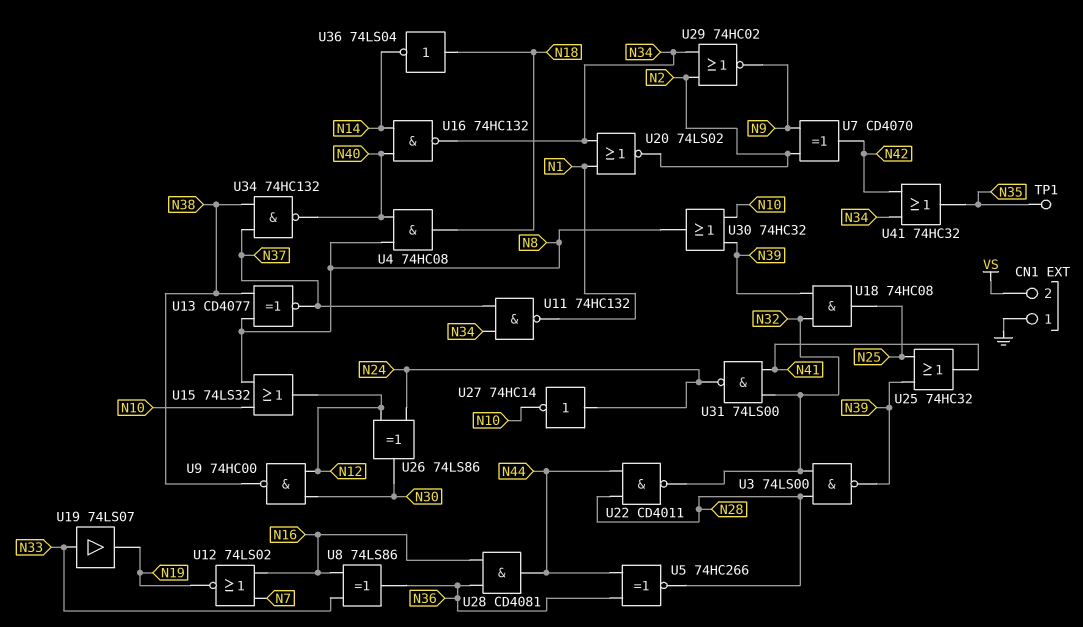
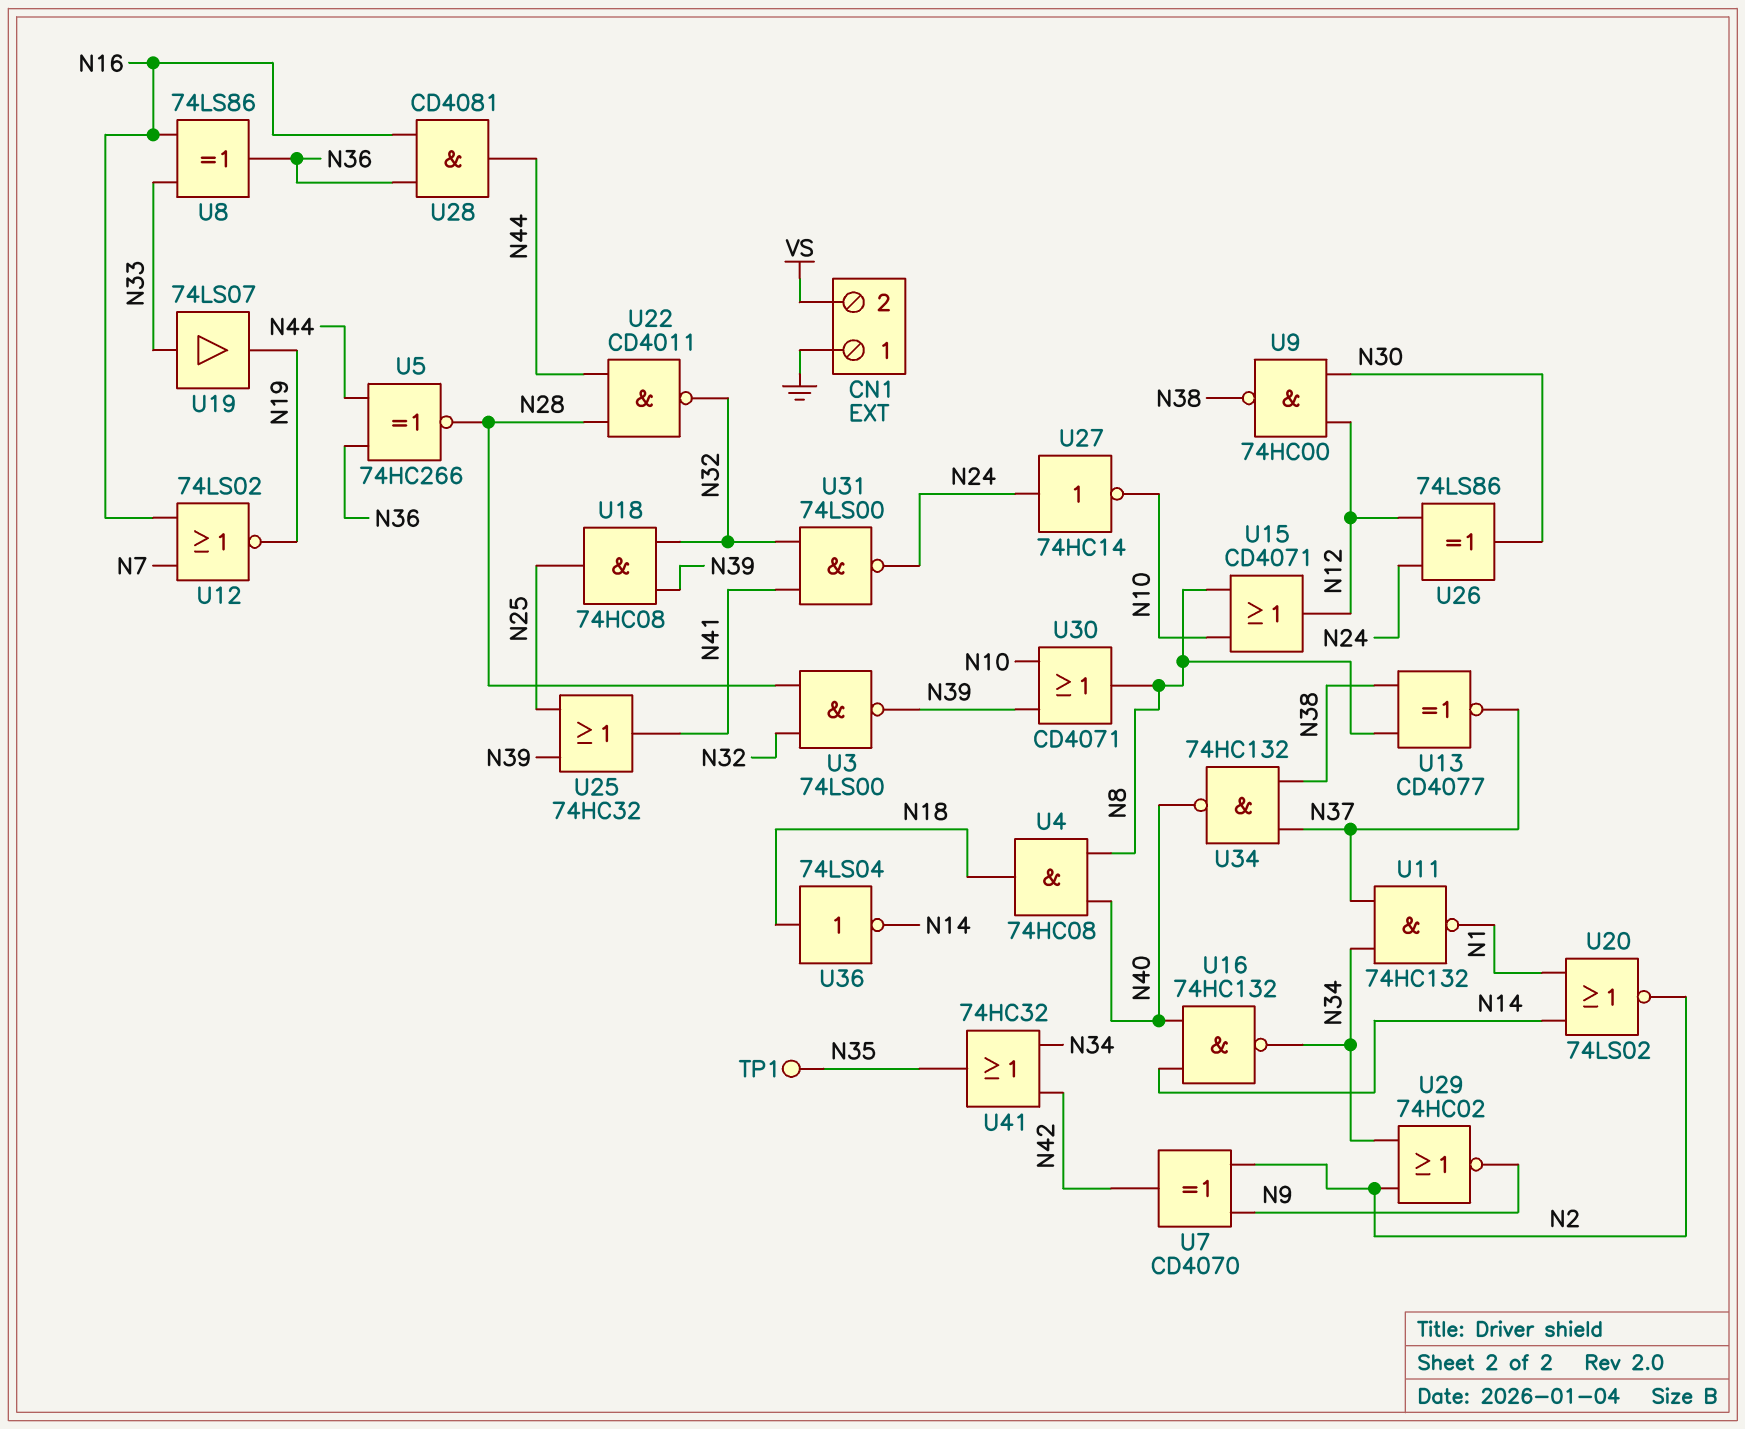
U15: OR 74LS32 (in N8, in N10, out N12) -> OR CD4071 (in N8, in N10, out N12)
U20: NOR 74LS02 (in N1, in N34, out N2) -> NOR 74LS02 (in N1, in N14, out N2)
U30: OR 74HC32 (in N10, in N39, out N8) -> OR CD4071 (in N10, in N39, out N8)

